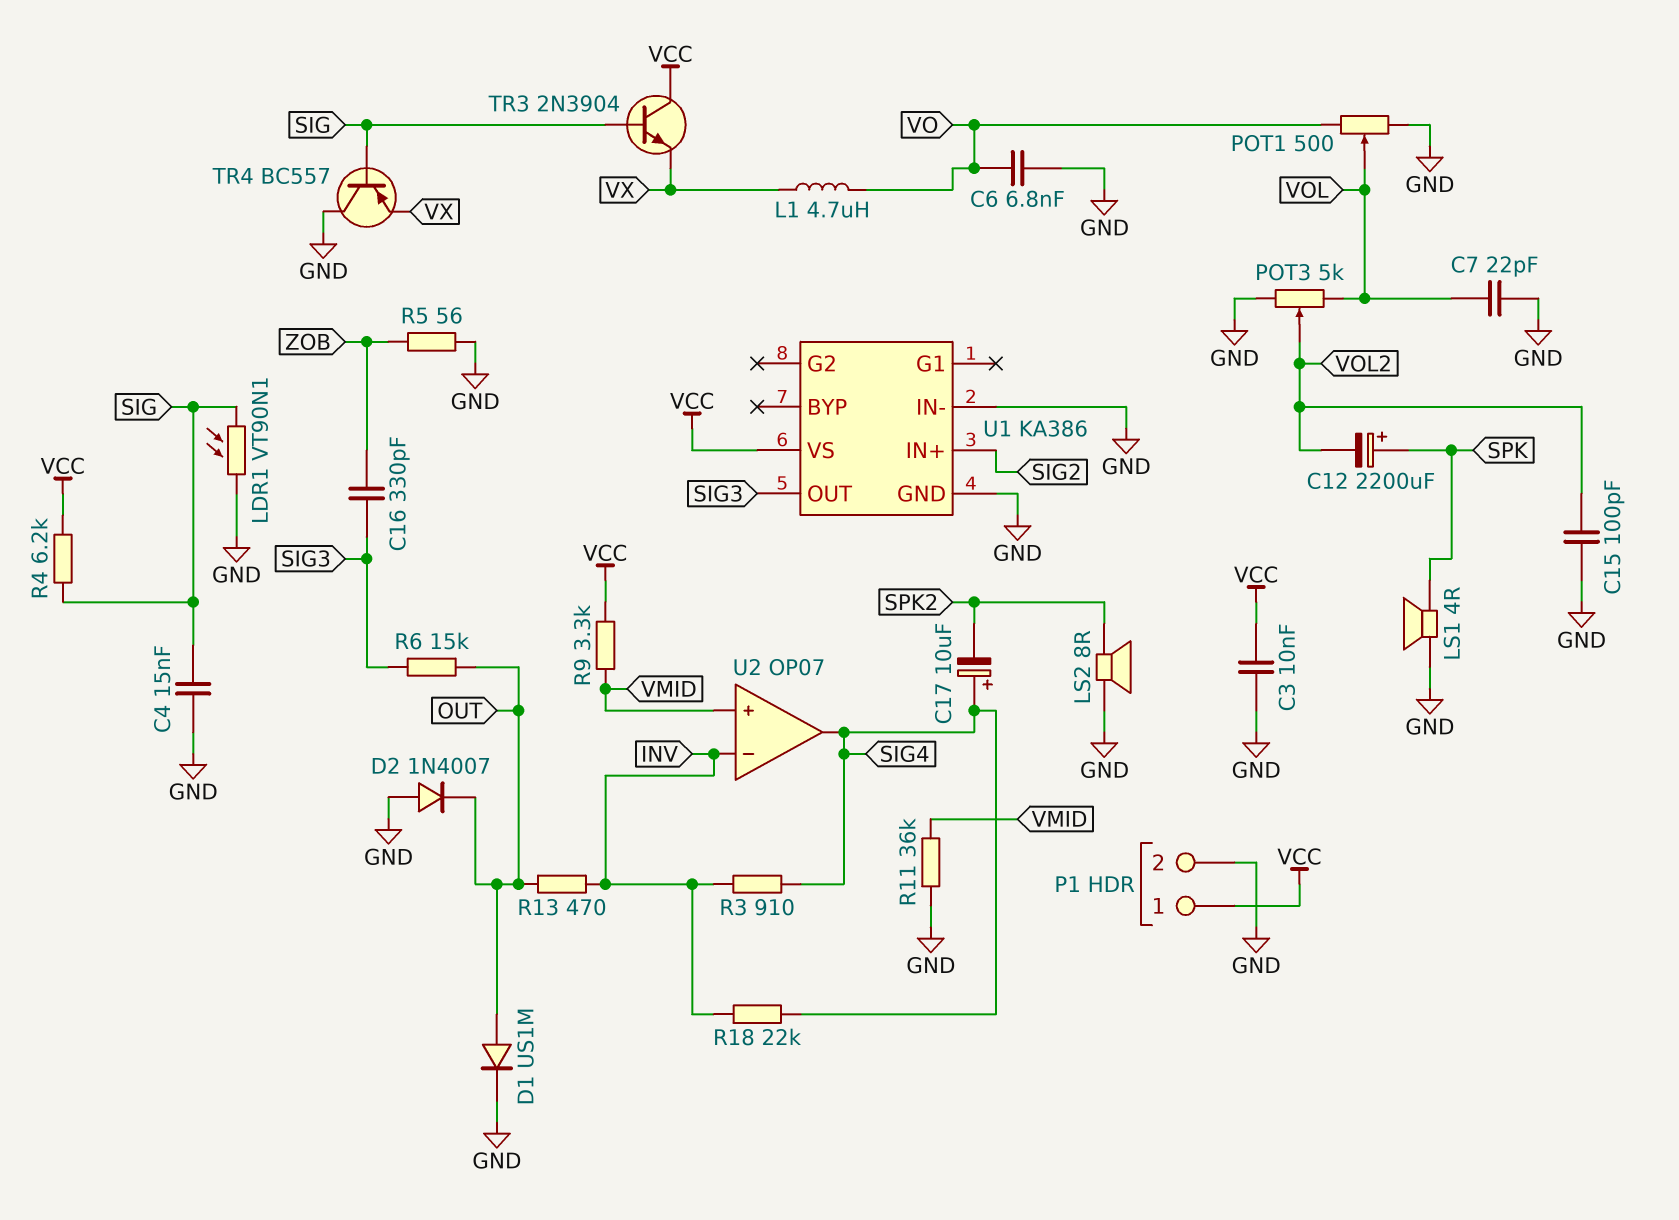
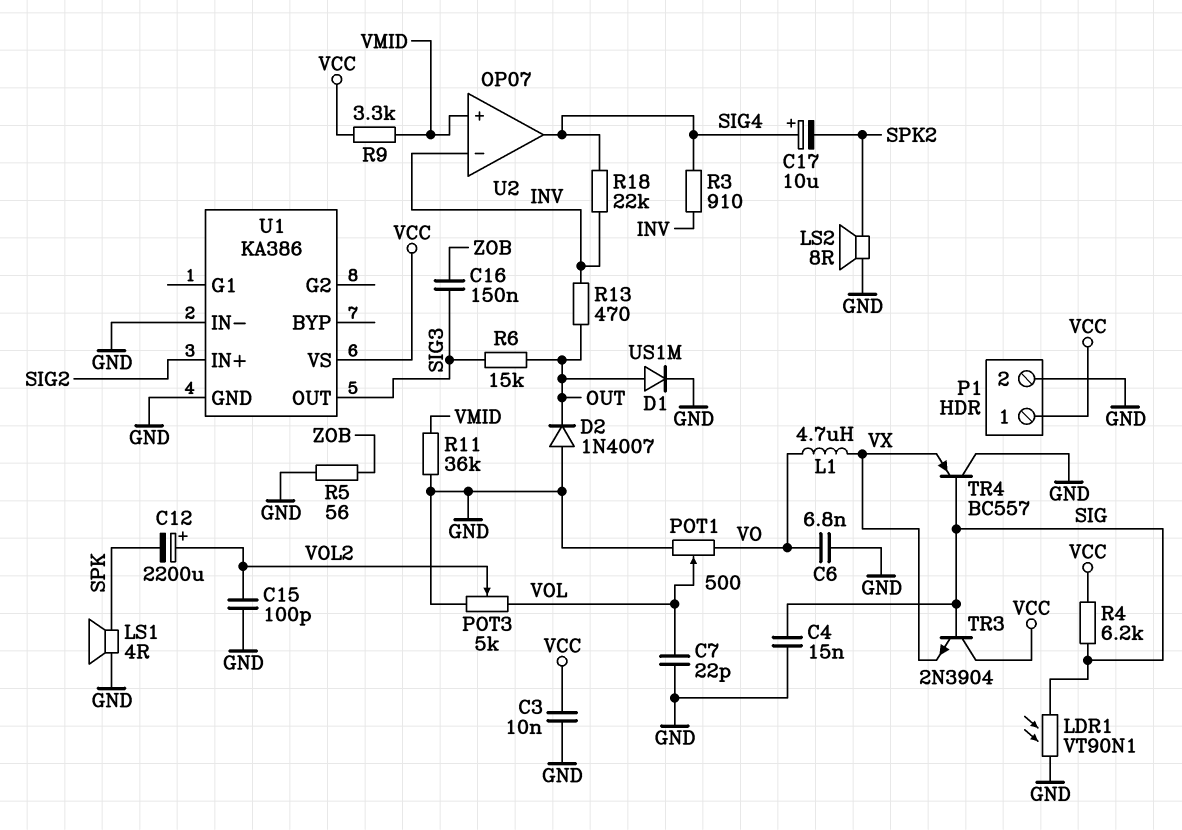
C12: 2200uF (plus SPK, minus VOL2) -> 2200uF (plus VOL2, minus SPK)
C16: 330pF (SIG3, ZOB) -> 150nF (SIG3, ZOB)

